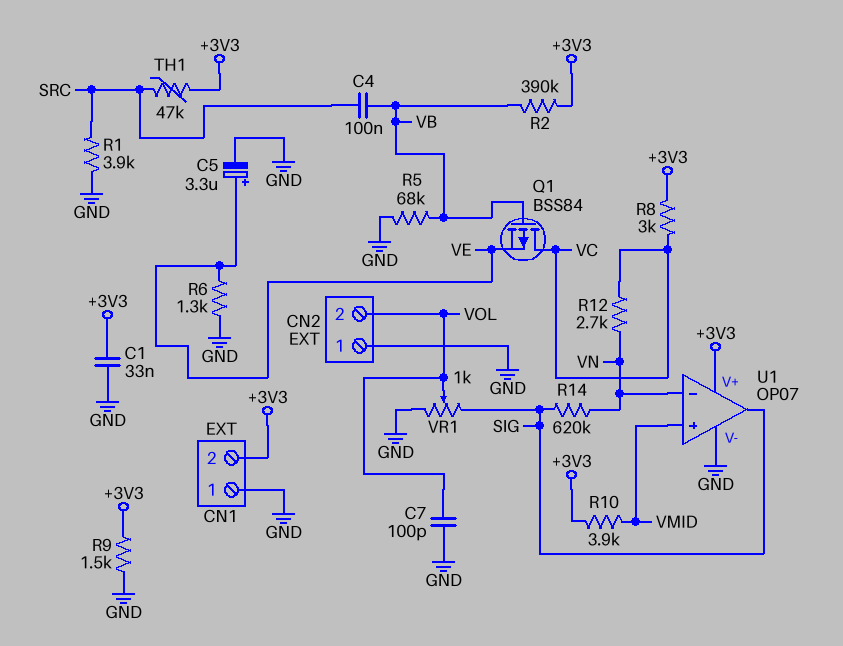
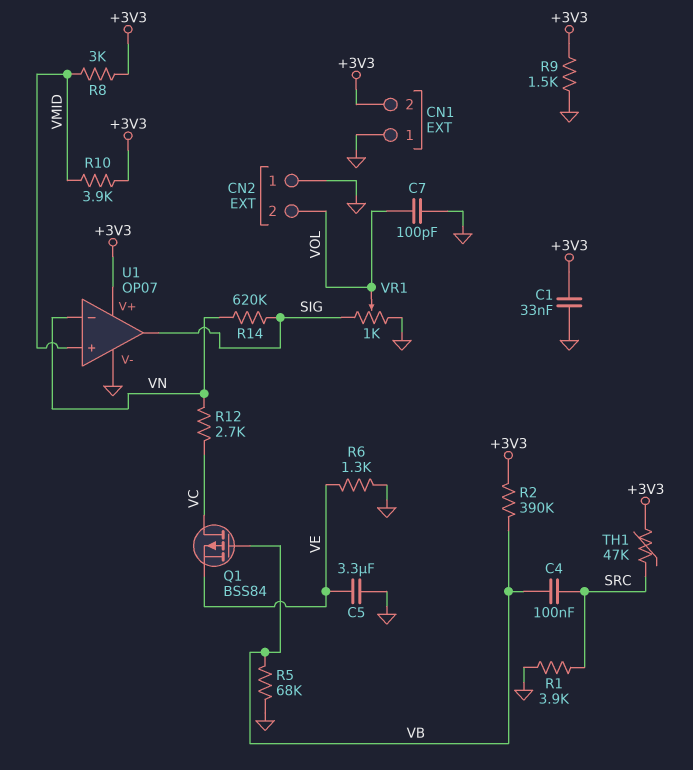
C5: 3.3uF (plus VE, minus GND) -> 3.3uF (GND, VE)
R8: 3k (+3V3, VC) -> 3k (+3V3, VMID)

